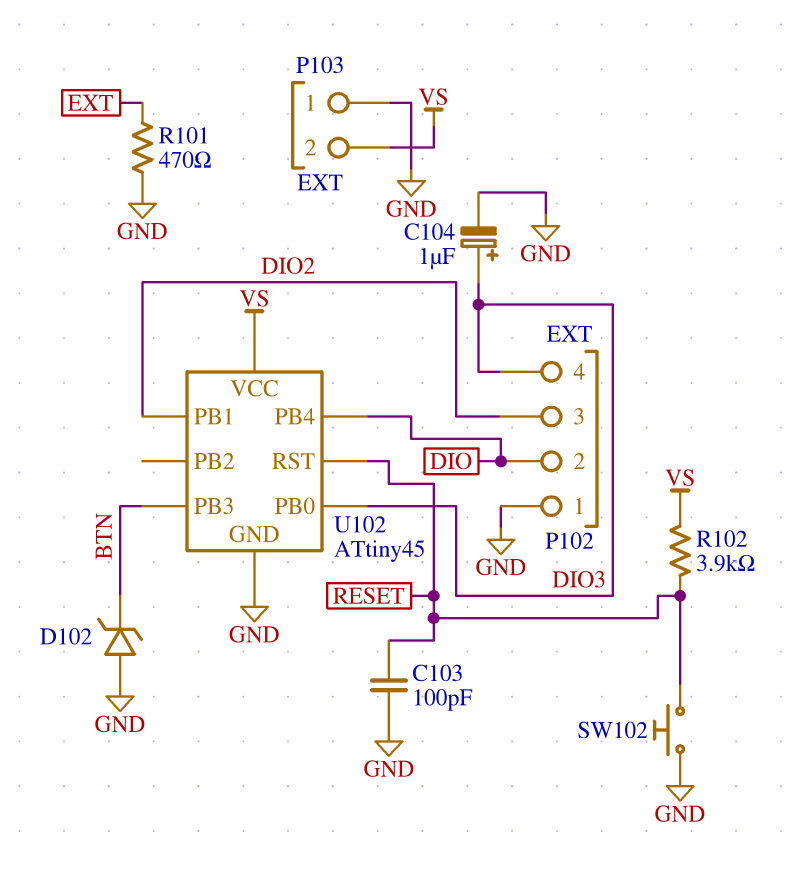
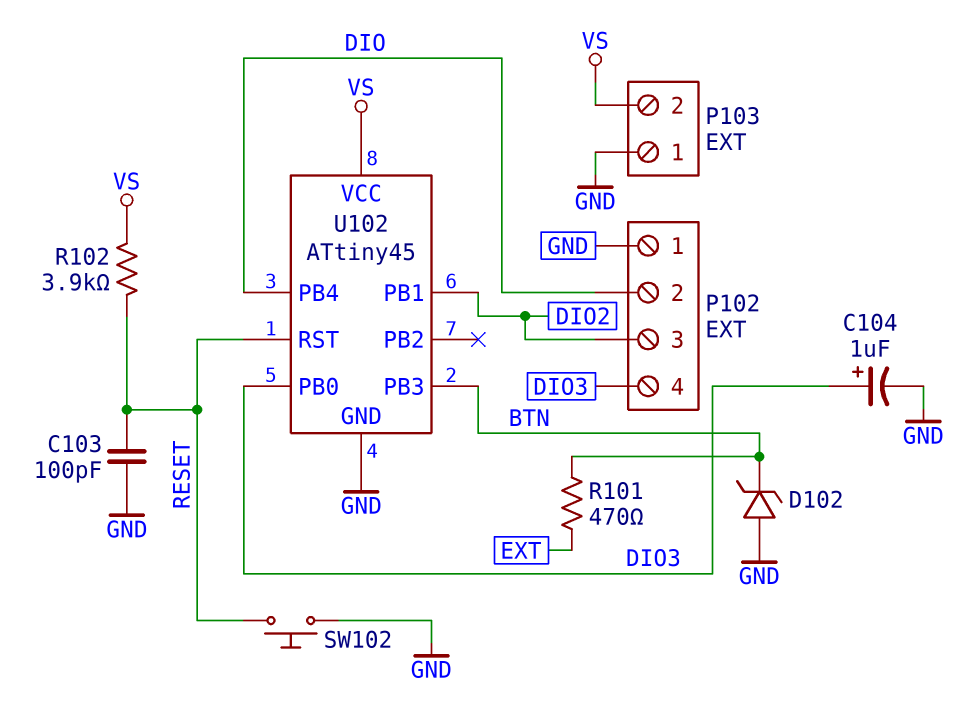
R101: 470 (EXT, GND) -> 470 (BTN, EXT)

